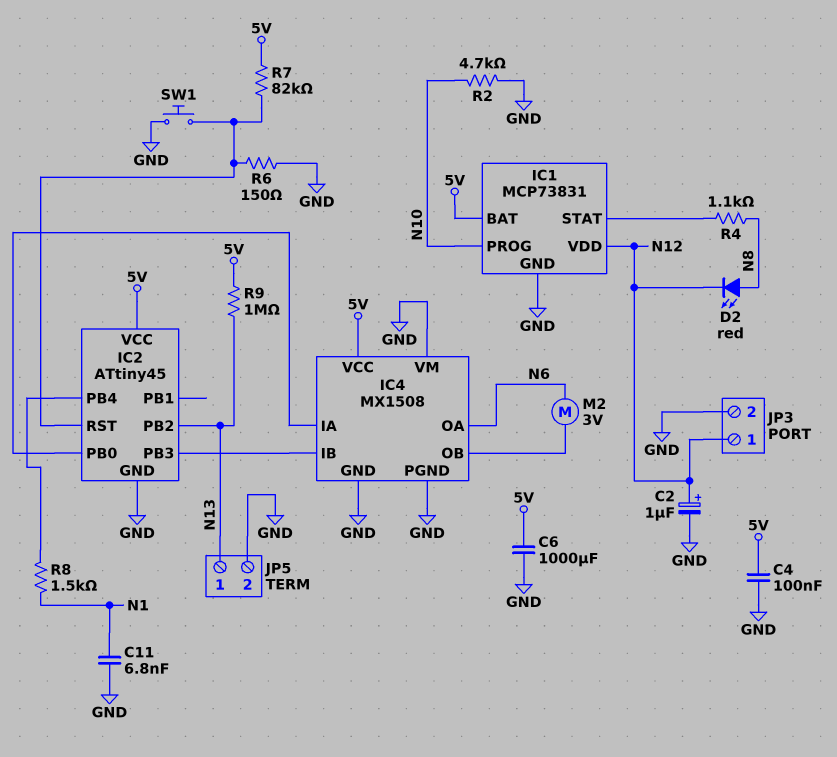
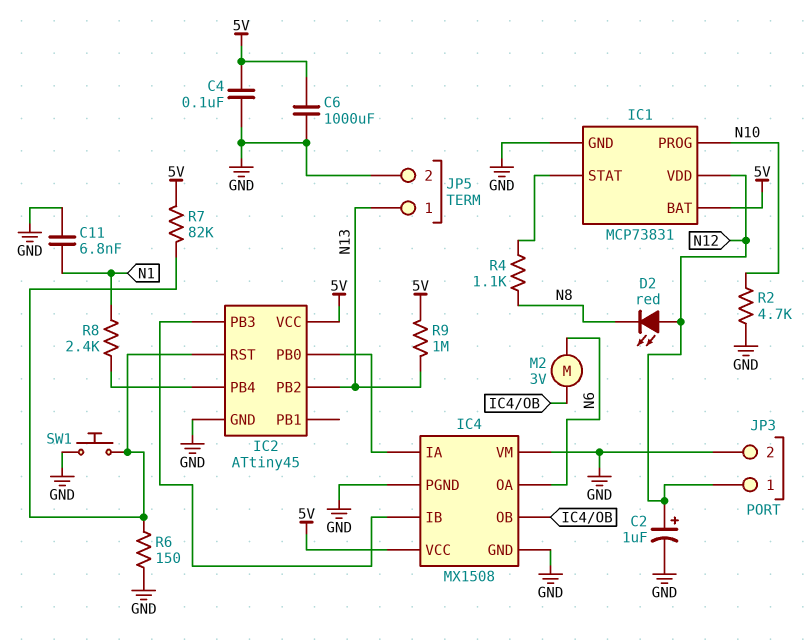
D2: LED red (A N8, K N12) -> LED red (A N12, K N8)
R8: 1.5k (IC2/PB4, N1) -> 2.4k (IC2/PB4, N1)

